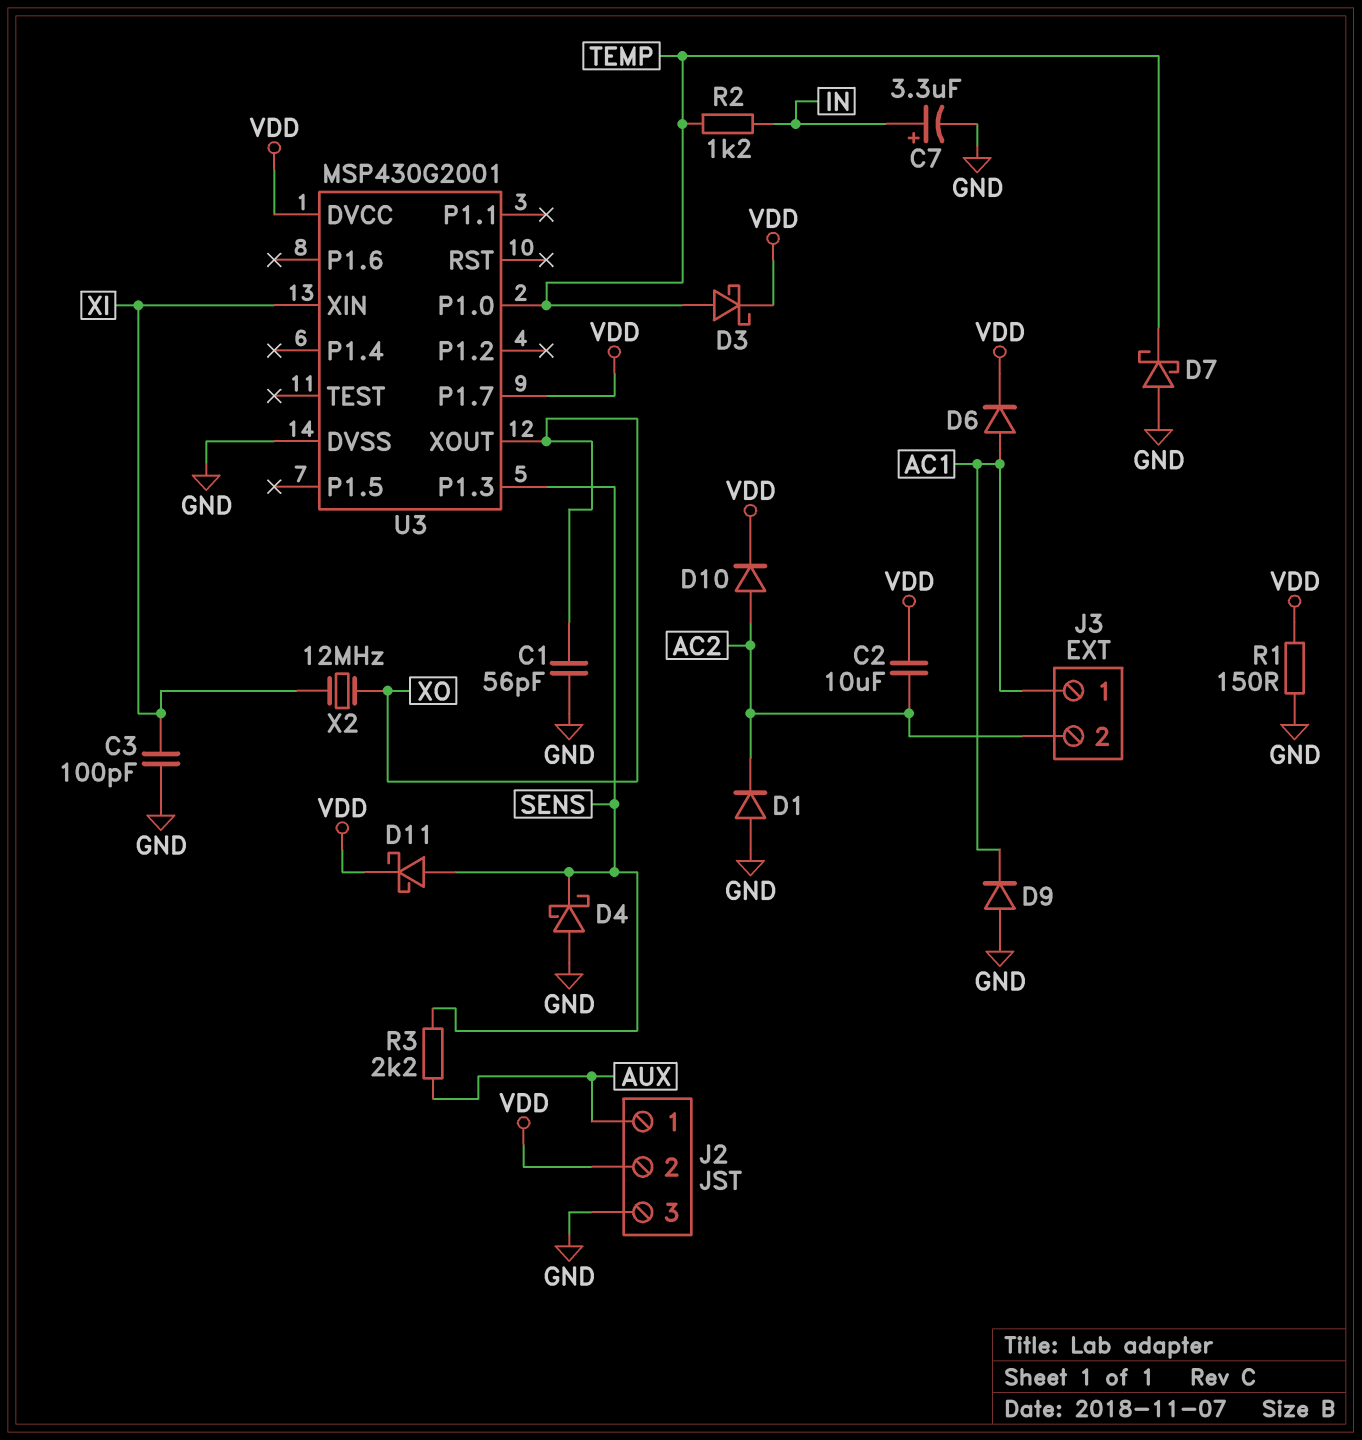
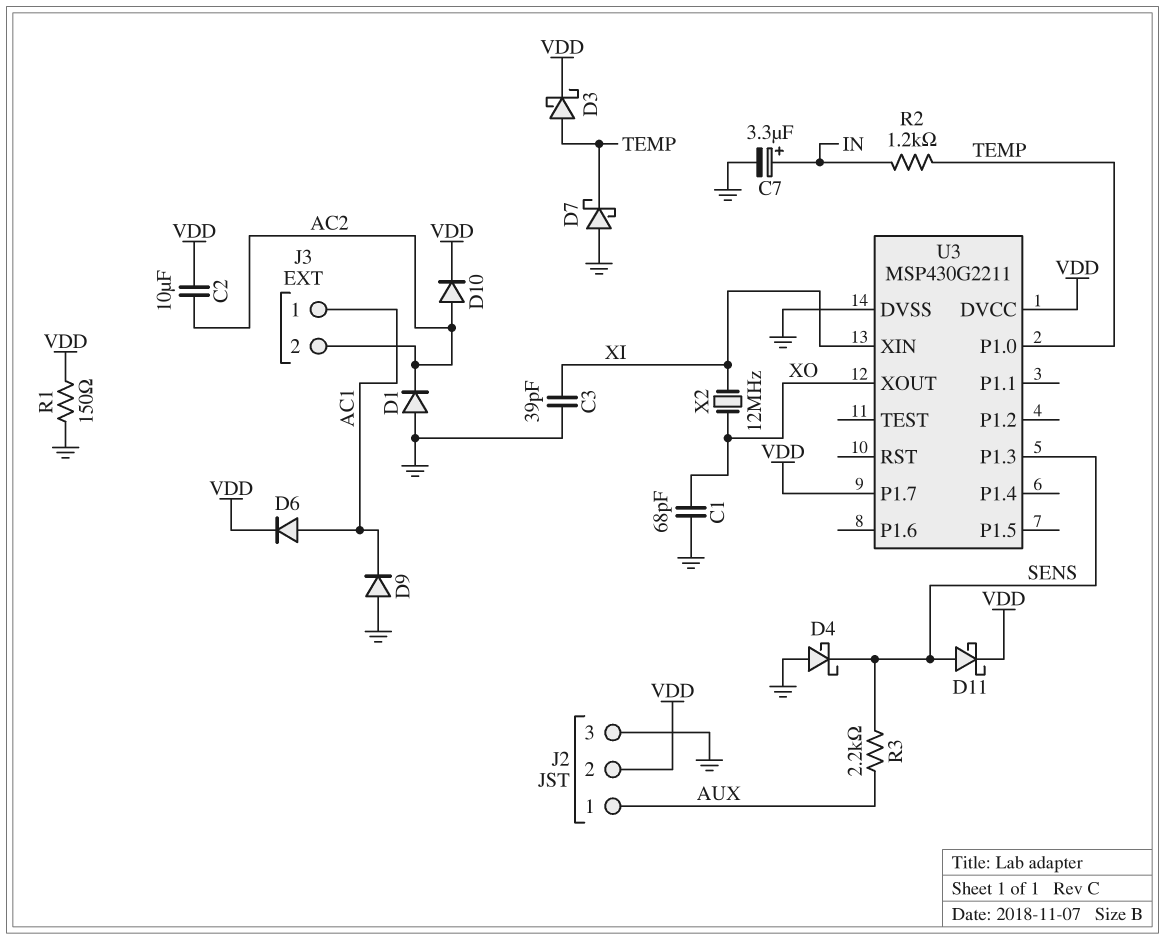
C1: 56pF (GND, XO) -> 68pF (GND, XO)
C3: 100pF (GND, XI) -> 39pF (GND, XI)
U3: MSP430G2001 -> MSP430G2211

